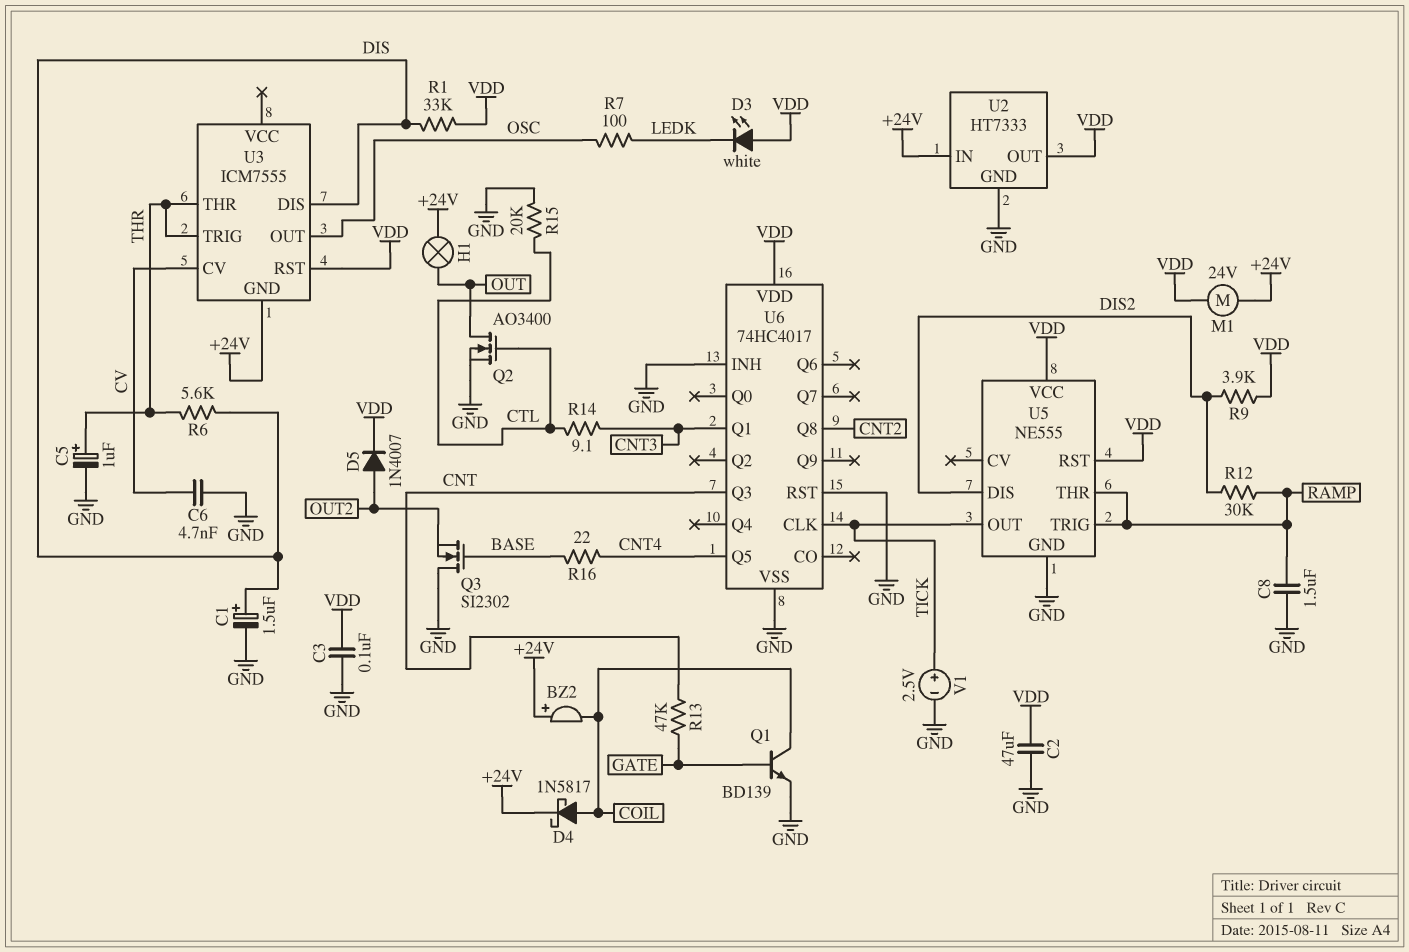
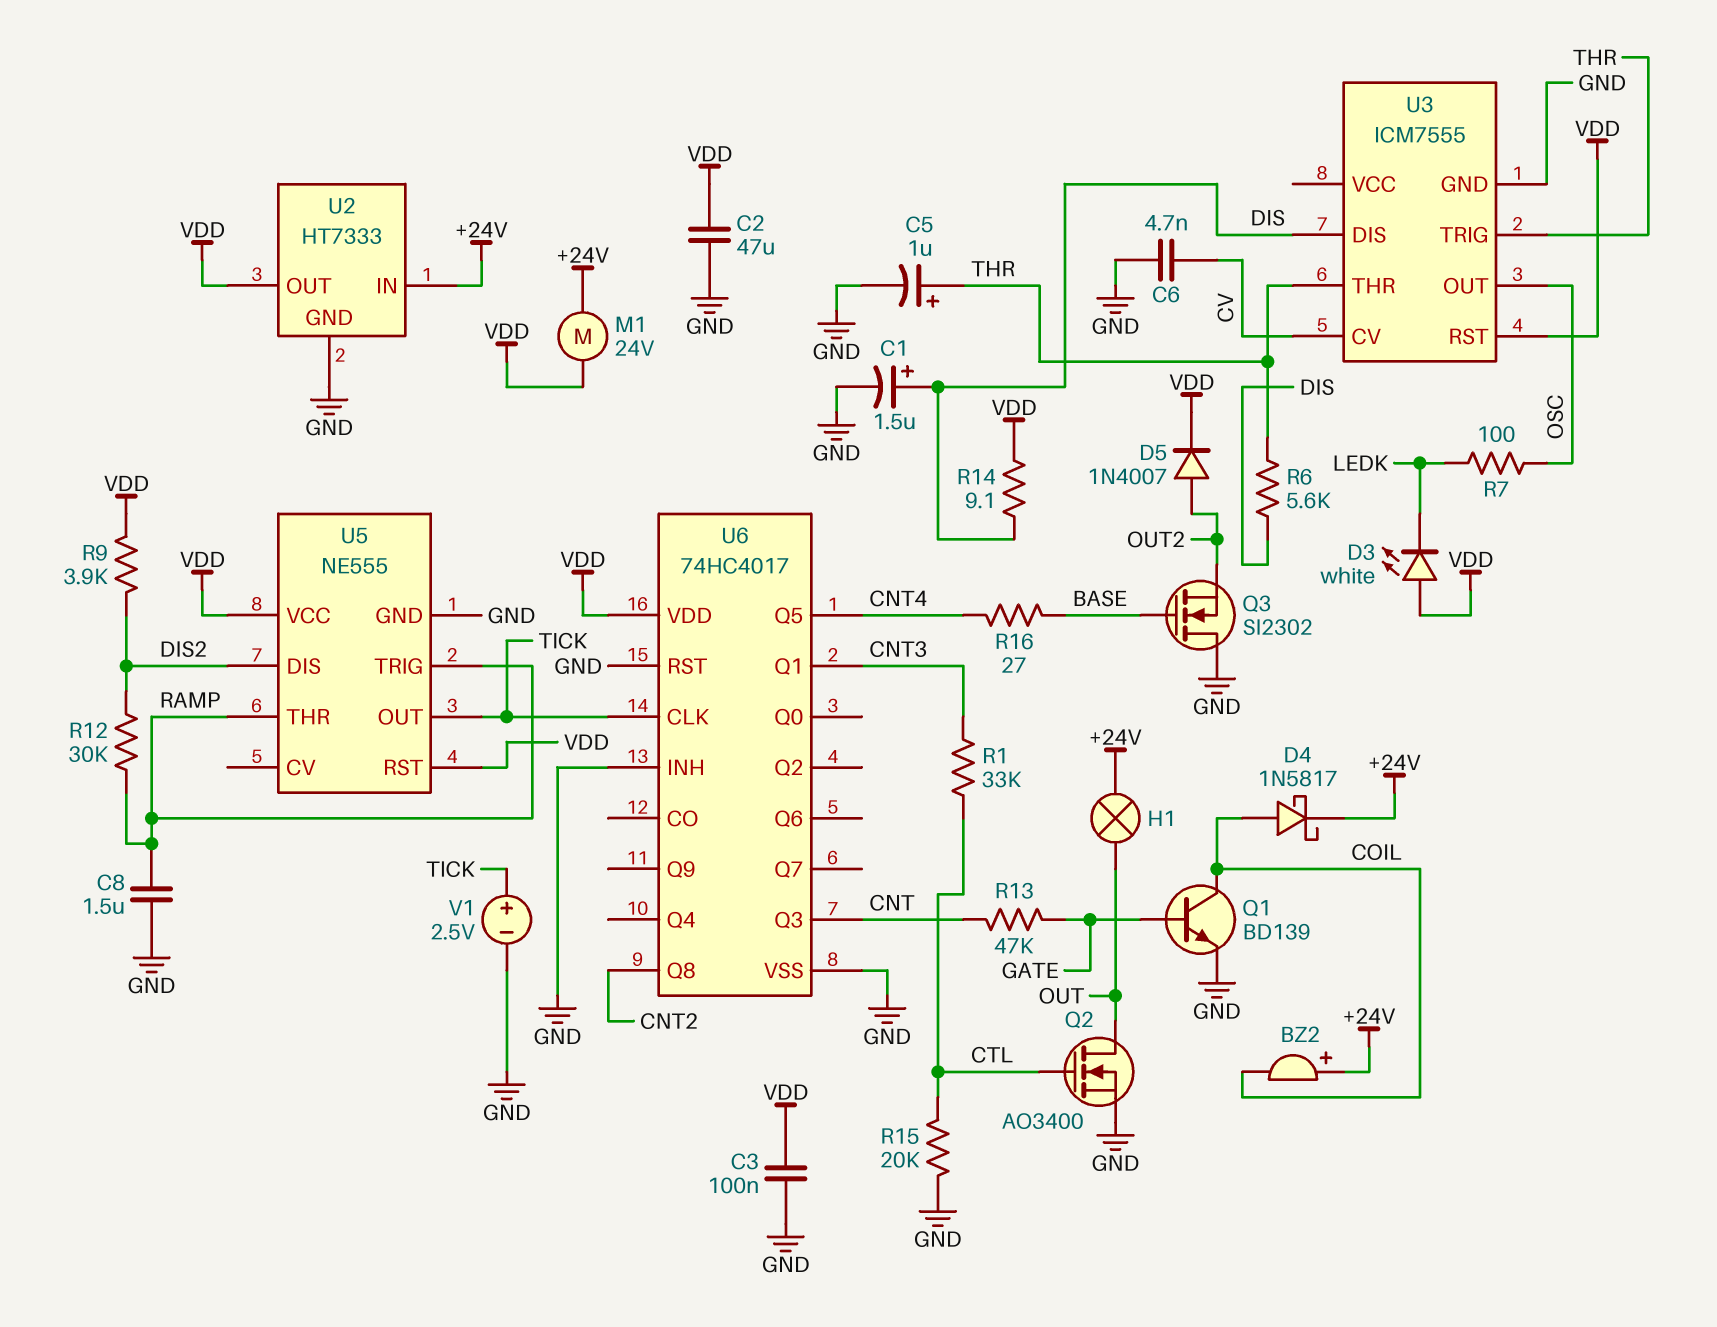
R1: 33k (DIS, VDD) -> 33k (CNT3, CTL)
R14: 9.1 (CNT3, CTL) -> 9.1 (DIS, VDD)
R16: 22 (BASE, CNT4) -> 27 (BASE, CNT4)
U3 pin GND: +24V -> GND

